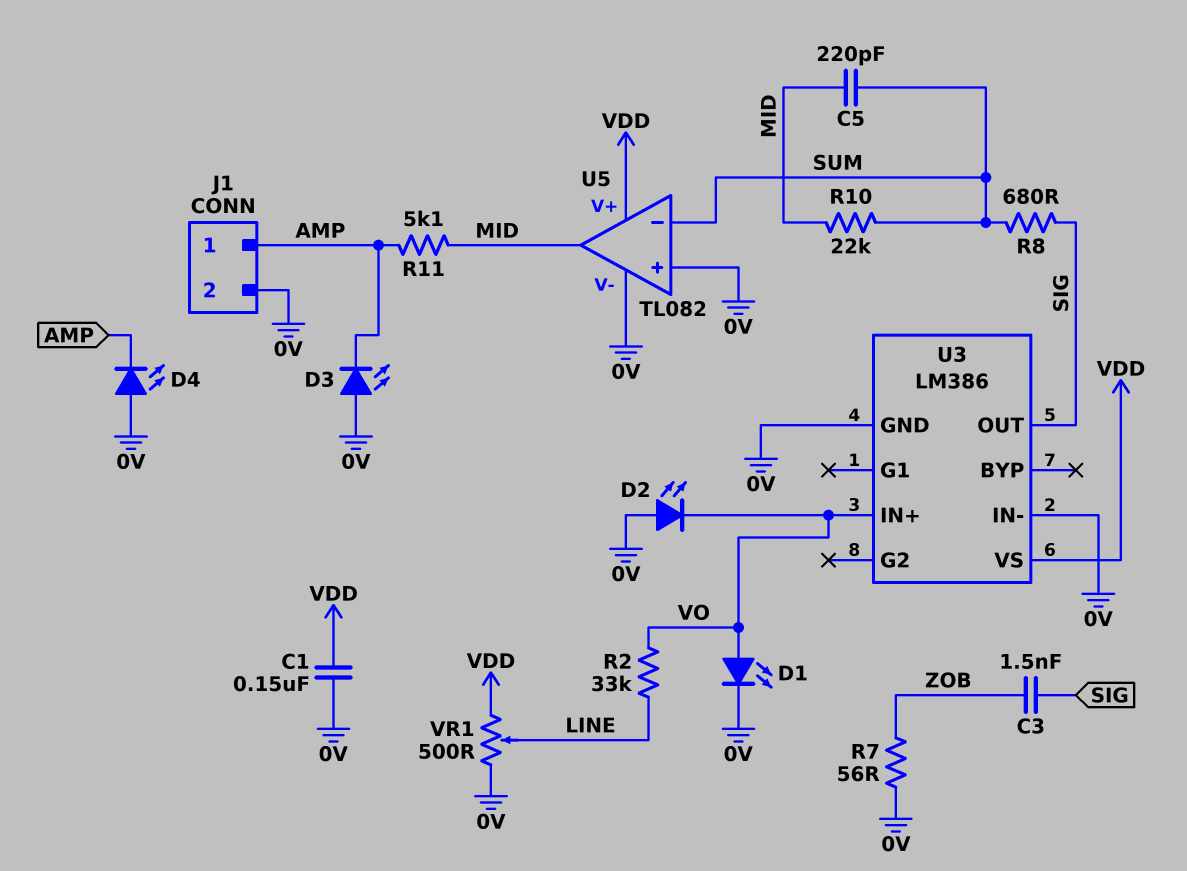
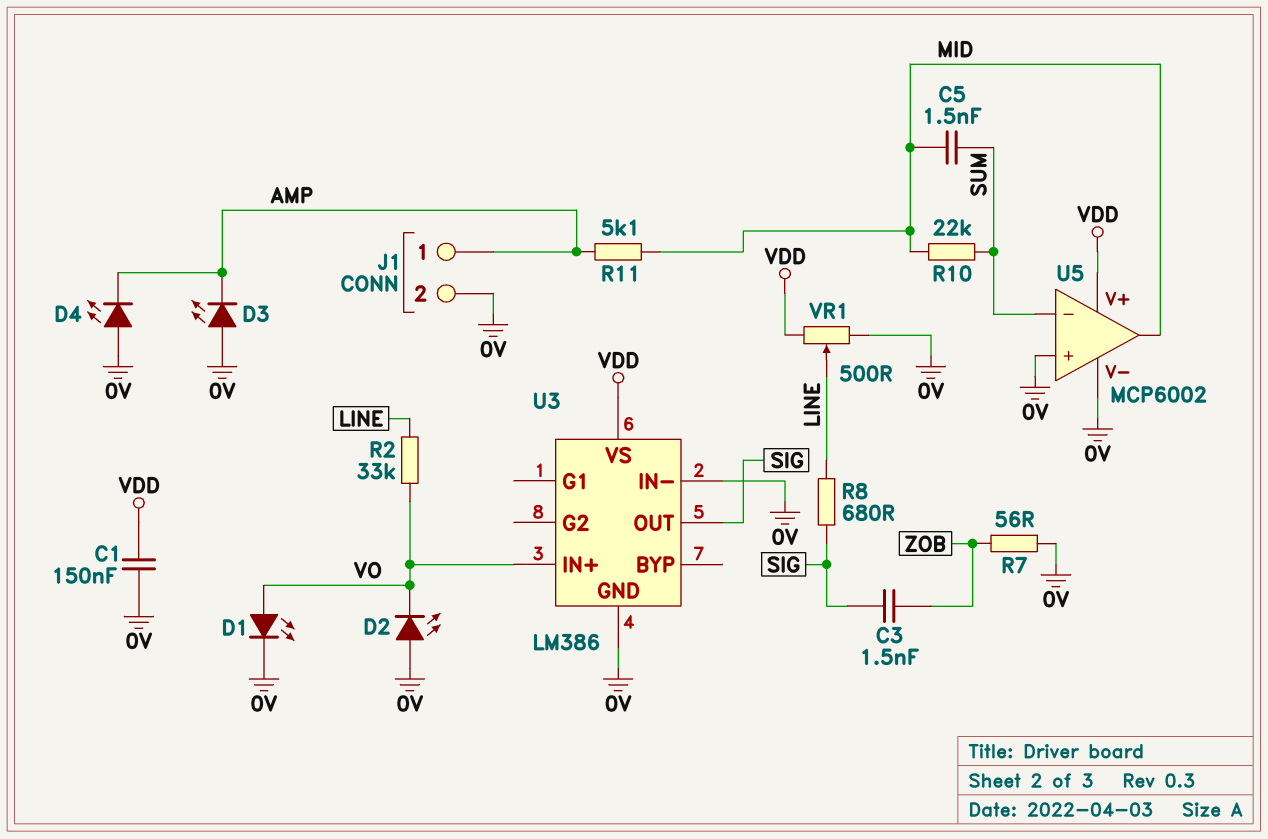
C5: 220pF (MID, SUM) -> 1.5nF (MID, SUM)
R8: 680 (SIG, SUM) -> 680 (LINE, SIG)
U5: TL082 -> MCP6002

